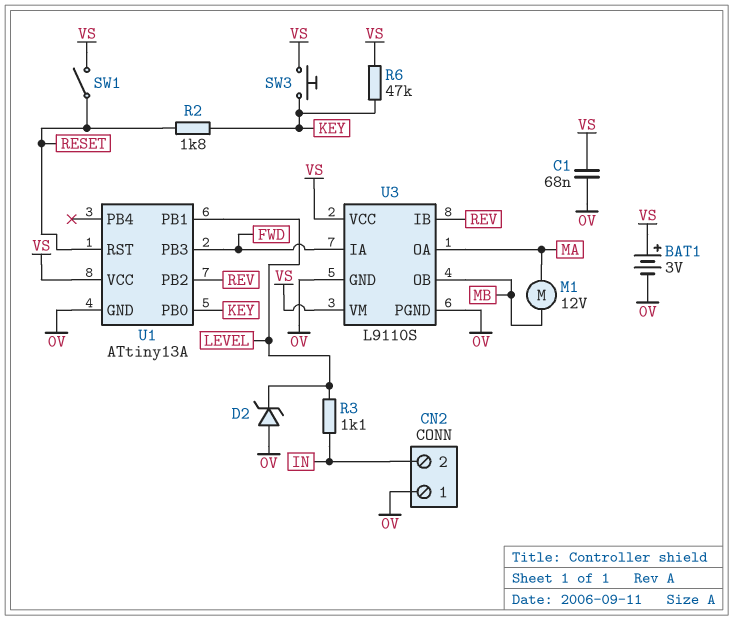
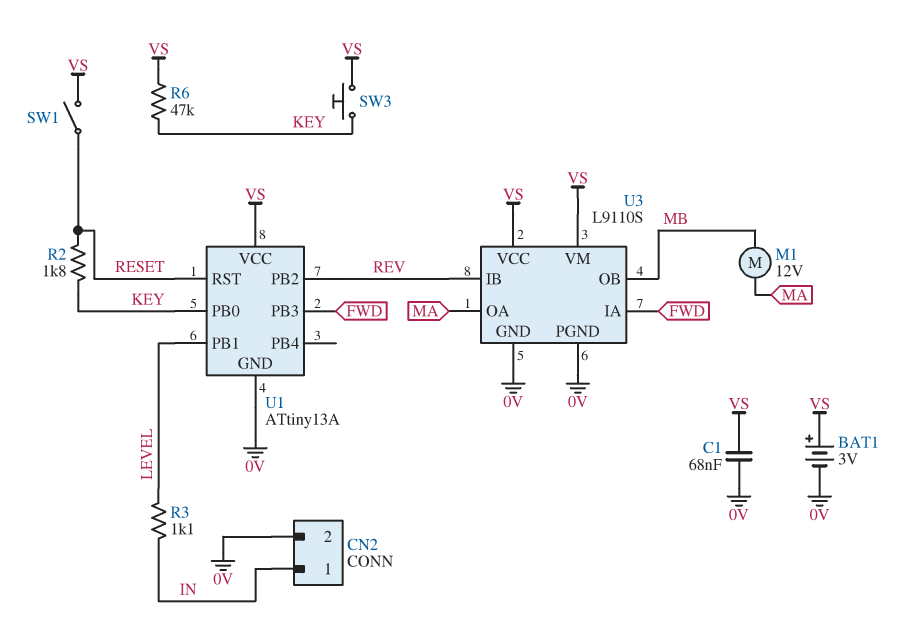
CN2 pin 1: 0V -> IN
CN2 pin 2: IN -> 0V
D2: zener (A 0V, K LEVEL) -> none

